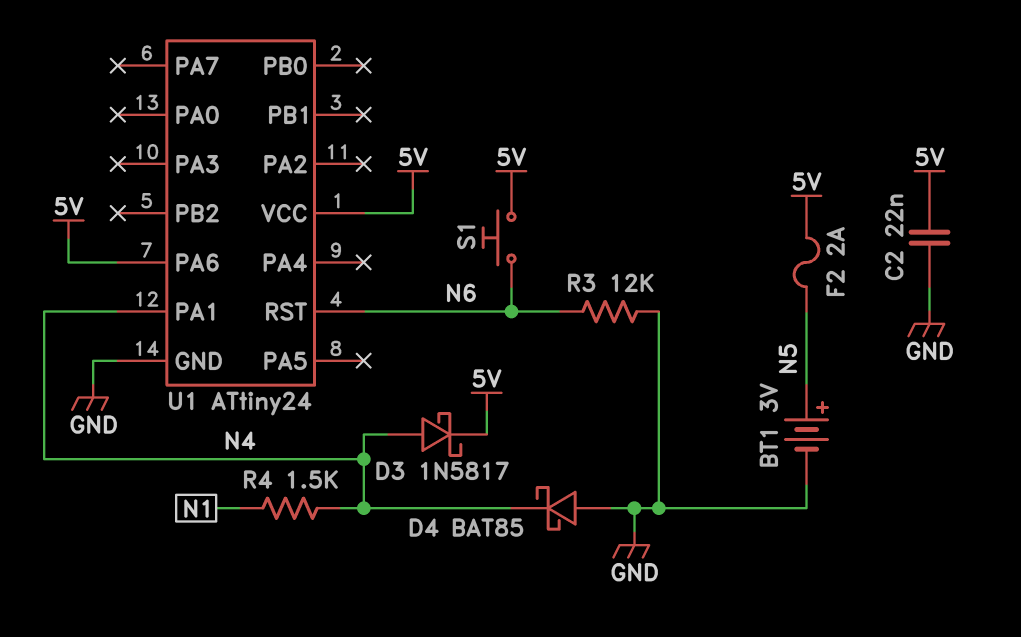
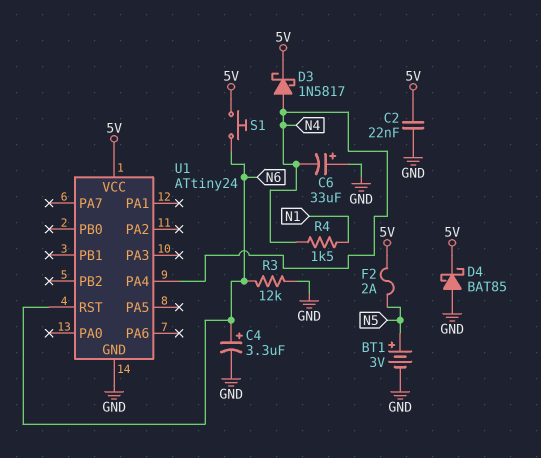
C4: none -> 3.3uF (plus N6, minus GND)
C6: none -> 33uF (plus GND, minus N4)
D4: schottky BAT85 (A GND, K N4) -> schottky BAT85 (A GND, K 5V)
U1 pin PA1: N4 -> none
U1 pin PA4: none -> N4
U1 pin PA6: 5V -> none

